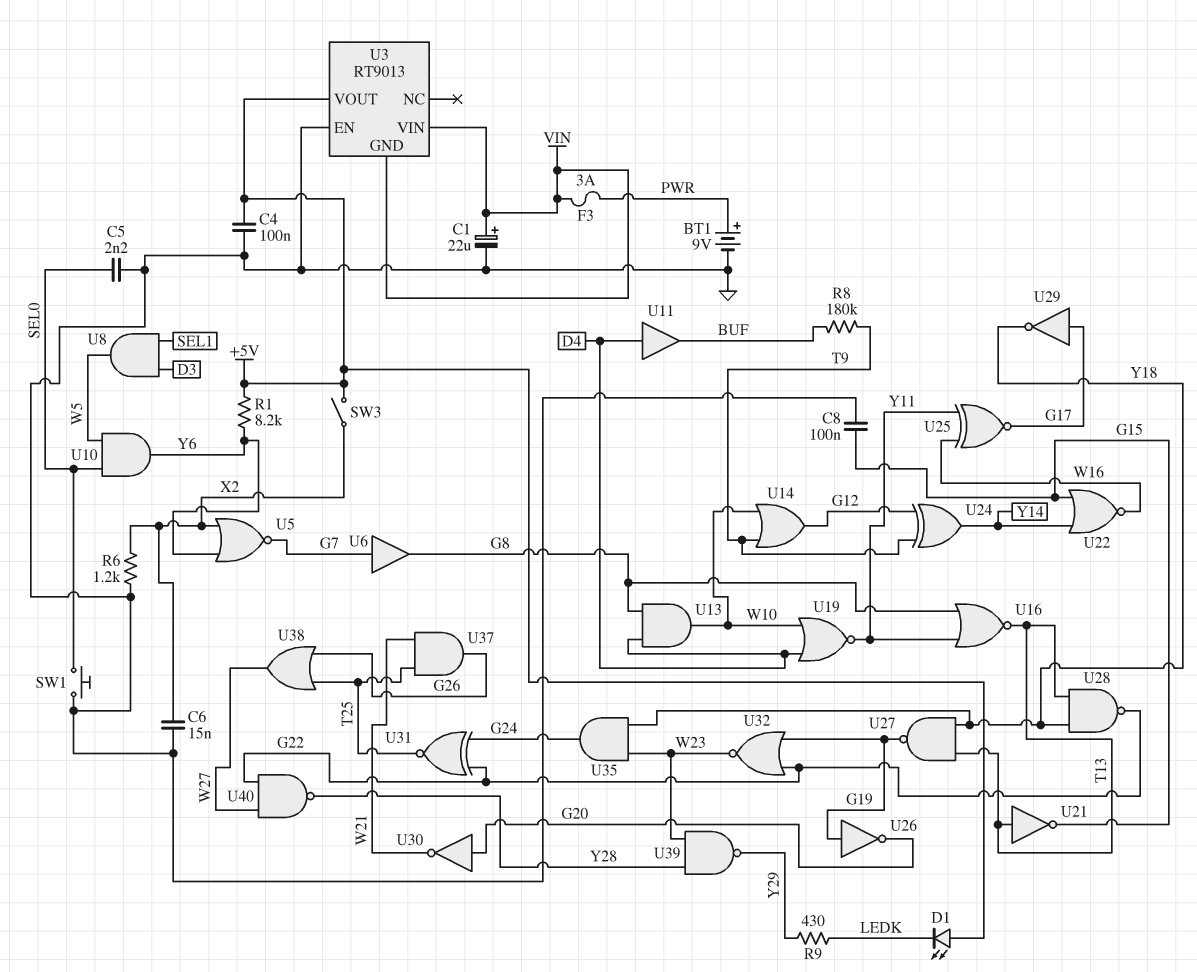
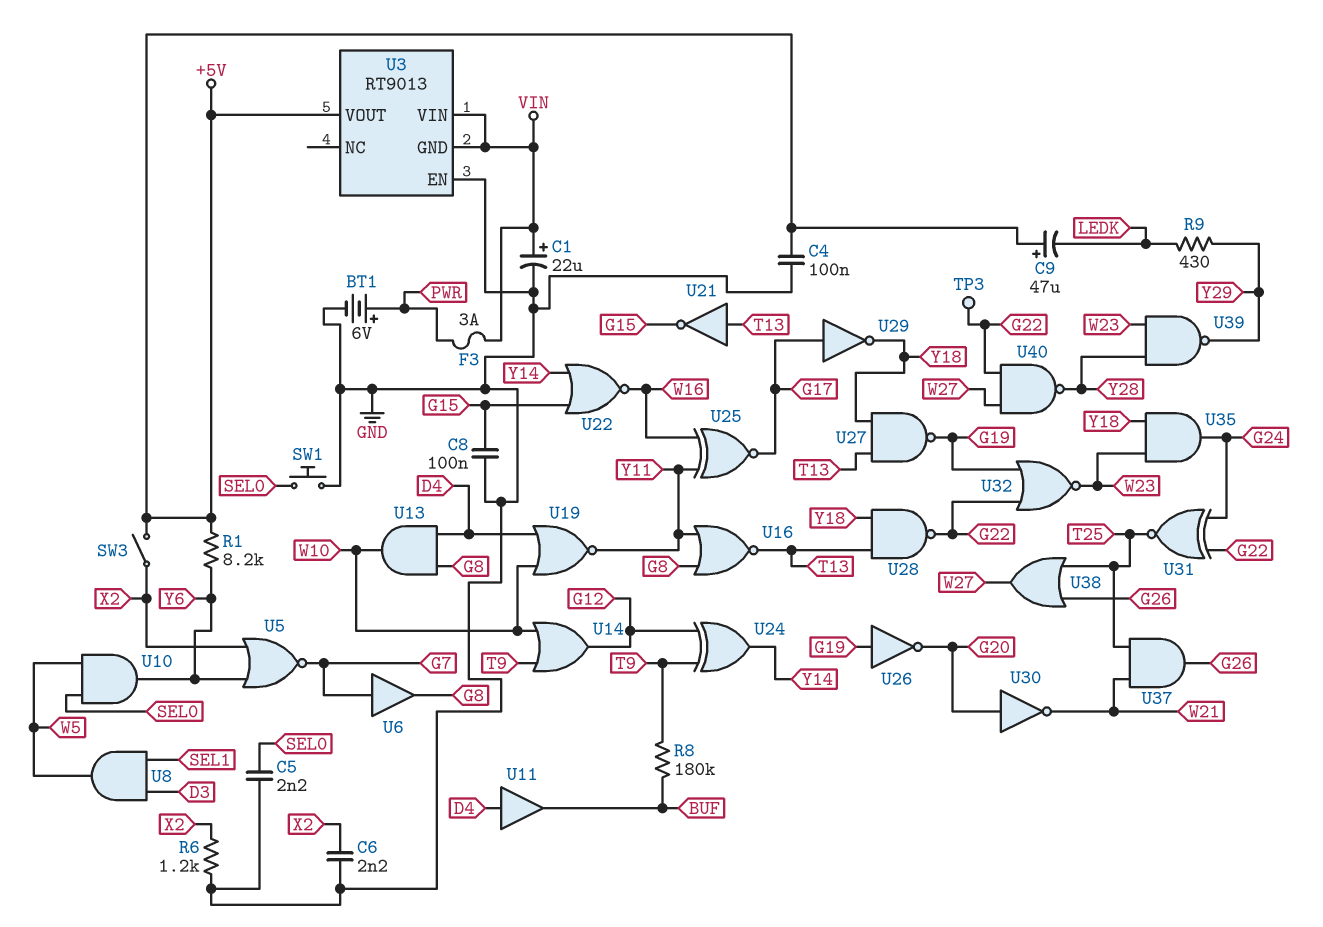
BT1: 9V (plus PWR, minus GND) -> 6V (plus PWR, minus GND)
C6: 15nF (GND, X2) -> 2.2nF (GND, X2)
C9: none -> 47uF (plus +5V, minus LEDK)
D1: LED (A +5V, K LEDK) -> none
TP3: none -> test point (G22)

